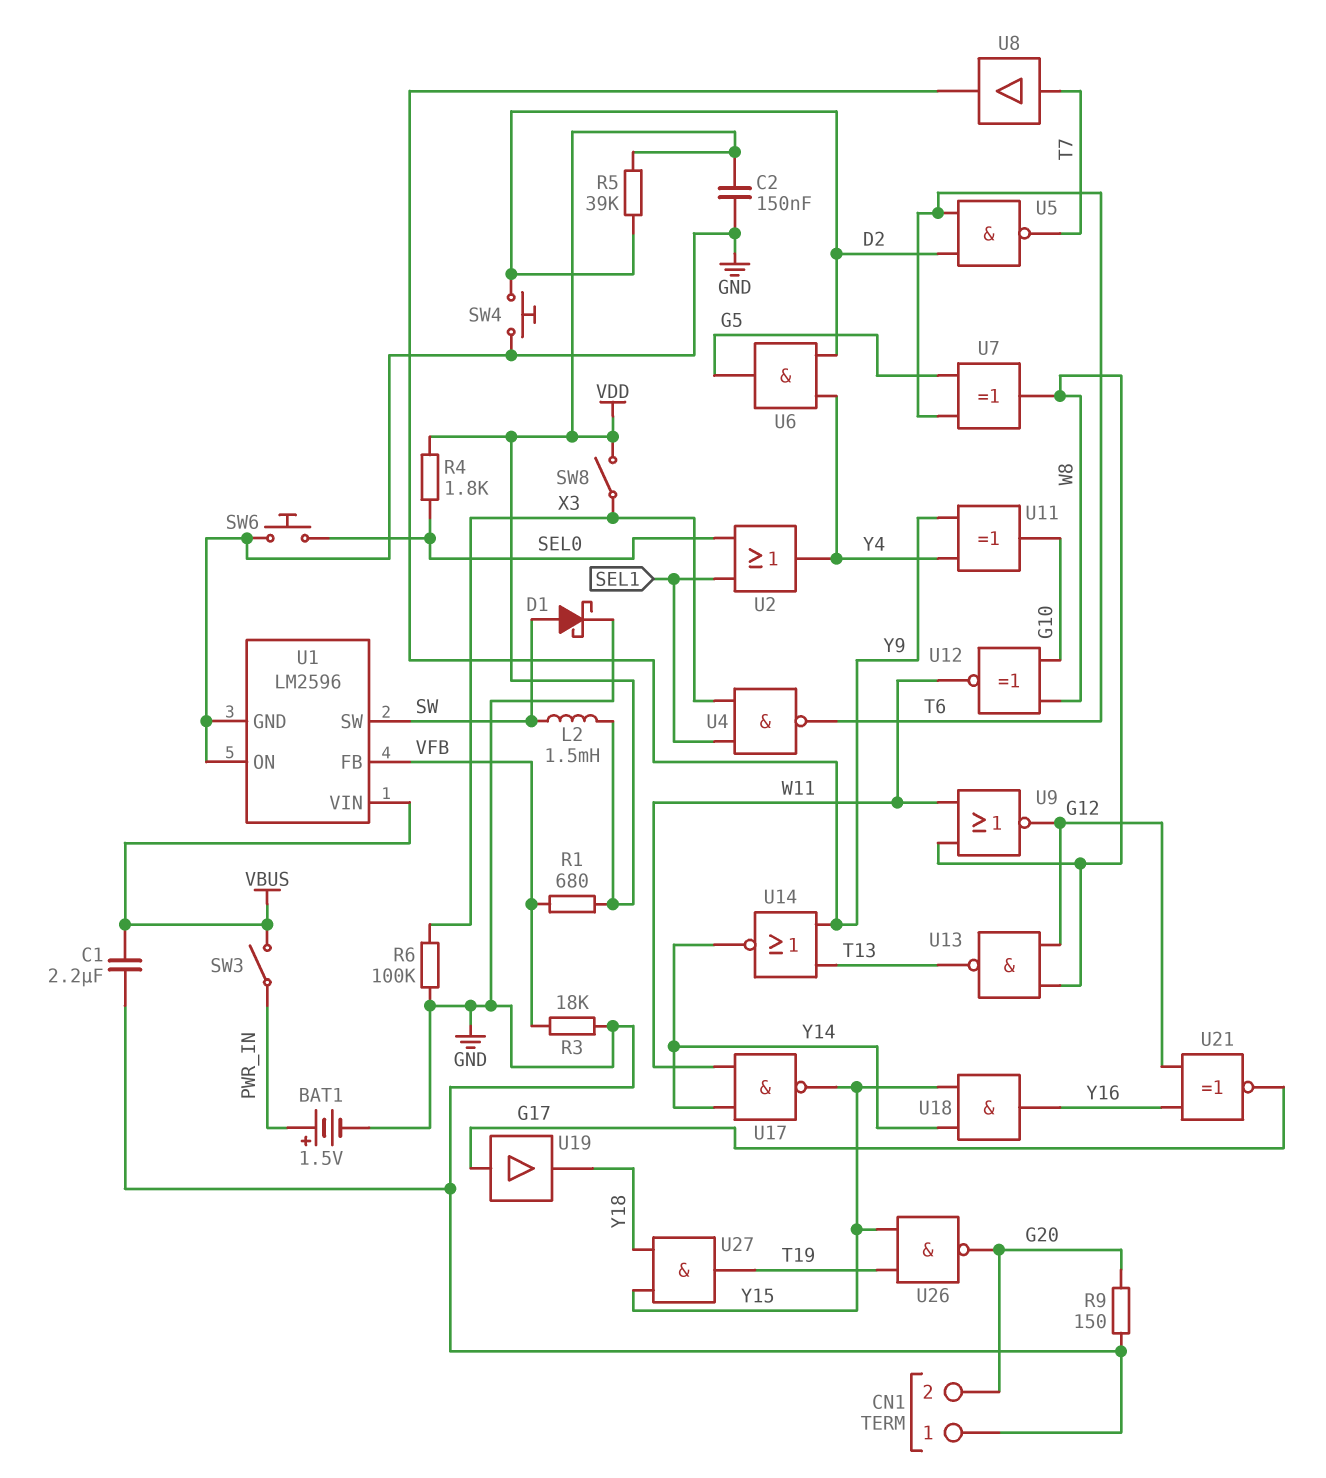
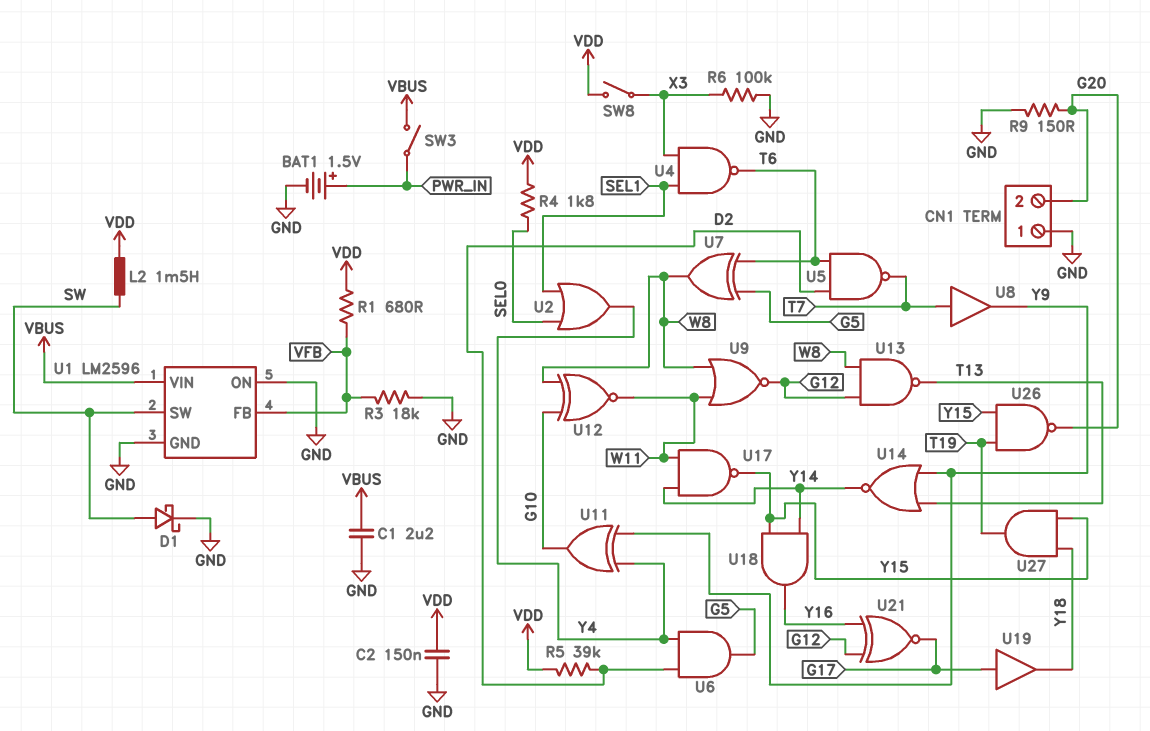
SW4: button (D2, GND) -> none
SW6: button (GND, SEL0) -> none

